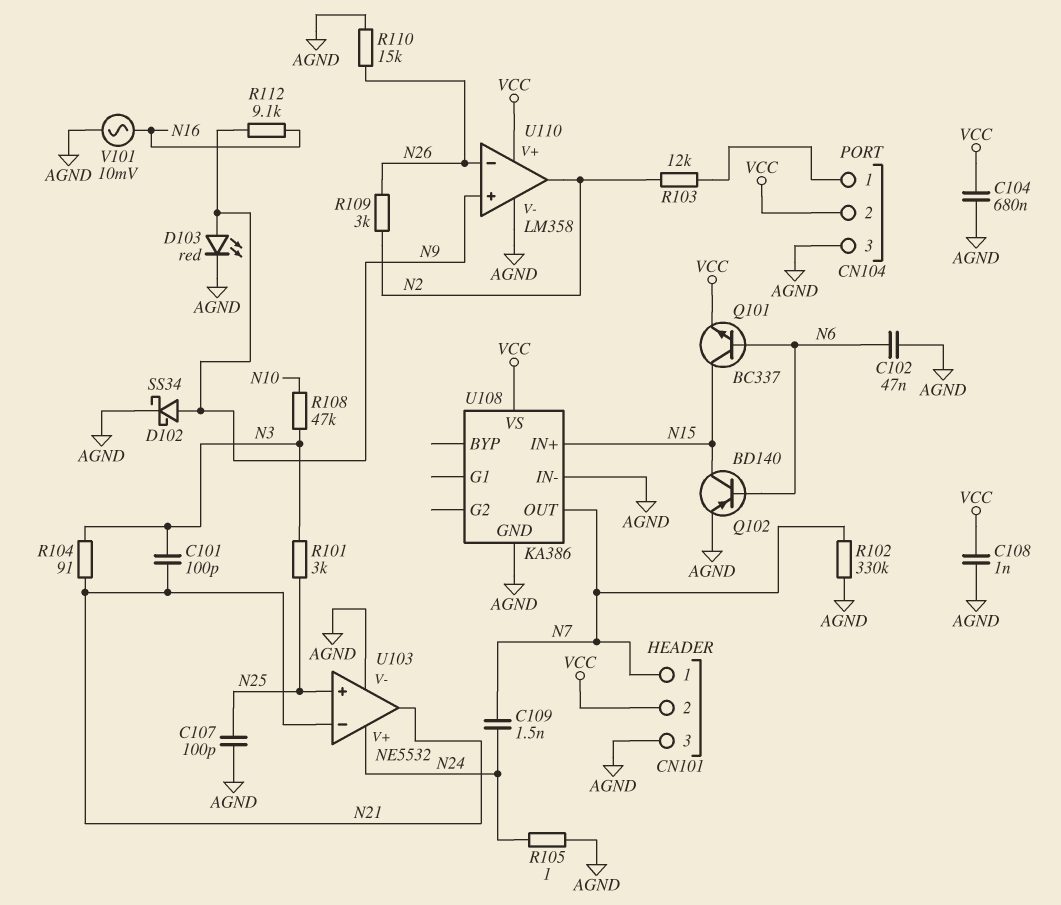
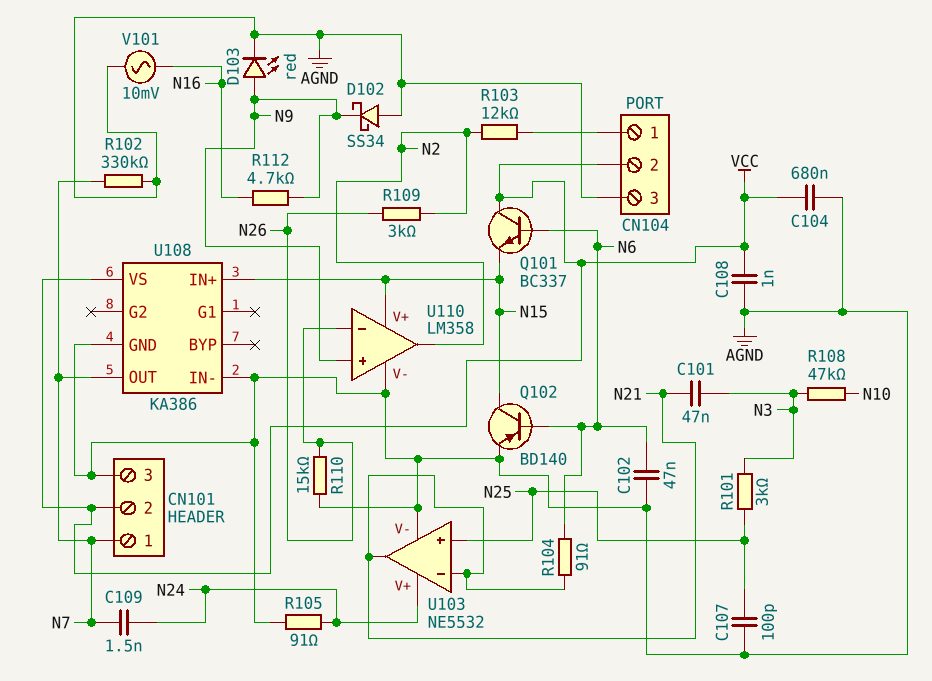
C101: 100pF (N3, N21) -> 47nF (N3, N21)
D102: schottky SS34 (A N9, K AGND) -> schottky SS34 (A AGND, K N9)
Q101: NPN BC337 (B N6, C N15, E VCC) -> NPN BC337 (B N6, C VCC, E N15)
R104: 91 (N3, N21) -> 91 (N6, N21)
R105: 1 (AGND, N24) -> 91 (AGND, N24)
R112: 9.1k (N9, N16) -> 4.7k (N9, N16)
U110 pin V+: VCC -> N15

